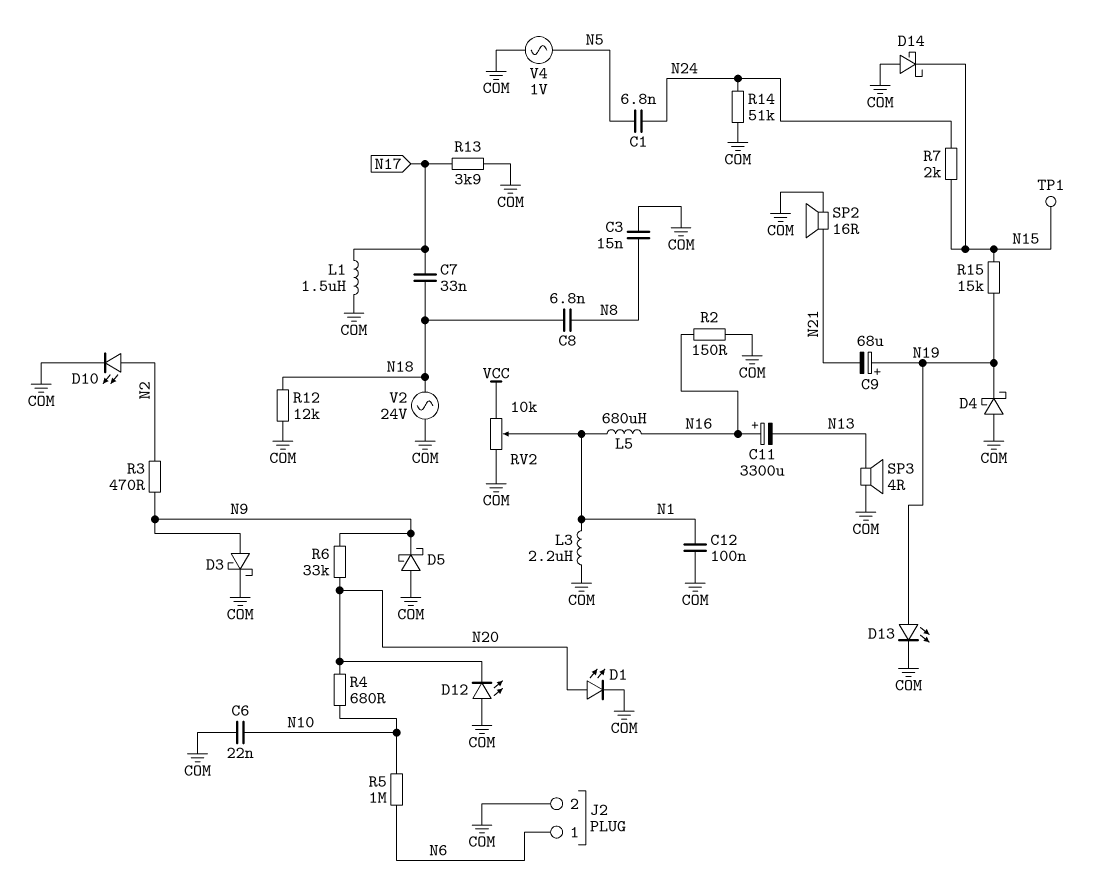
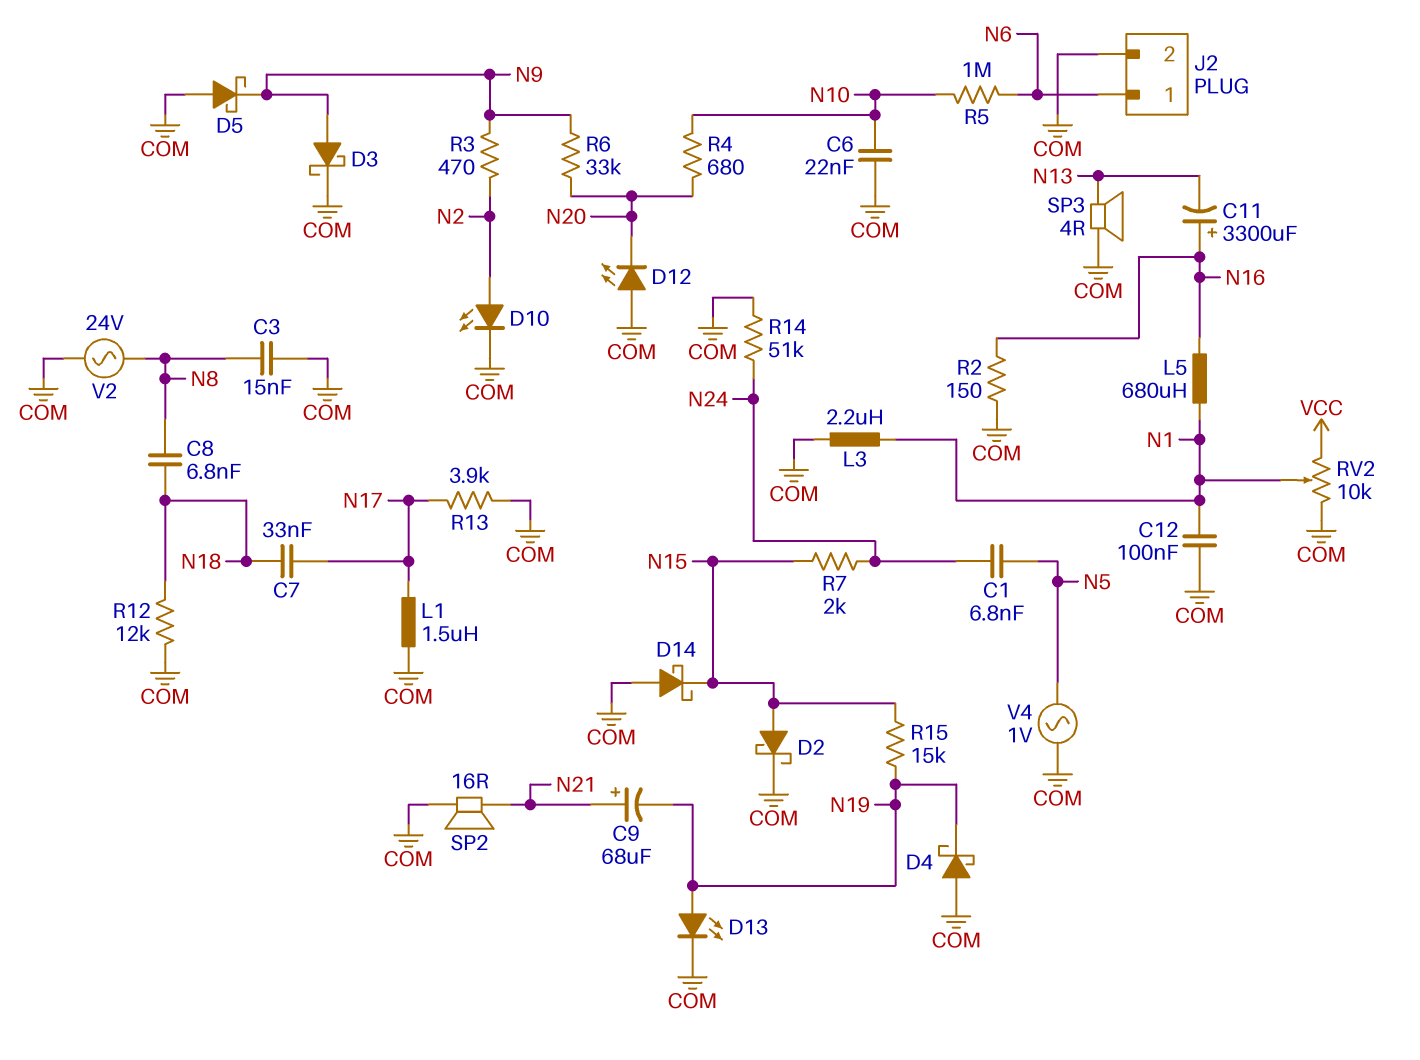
C9: 68uF (plus N19, minus N21) -> 68uF (plus N21, minus N19)
D1: LED (A N20, K COM) -> none
D2: none -> schottky (A N15, K COM)
TP1: test point (N15) -> none
V2: AC 24V (COM, N18) -> AC 24V (COM, N8)

